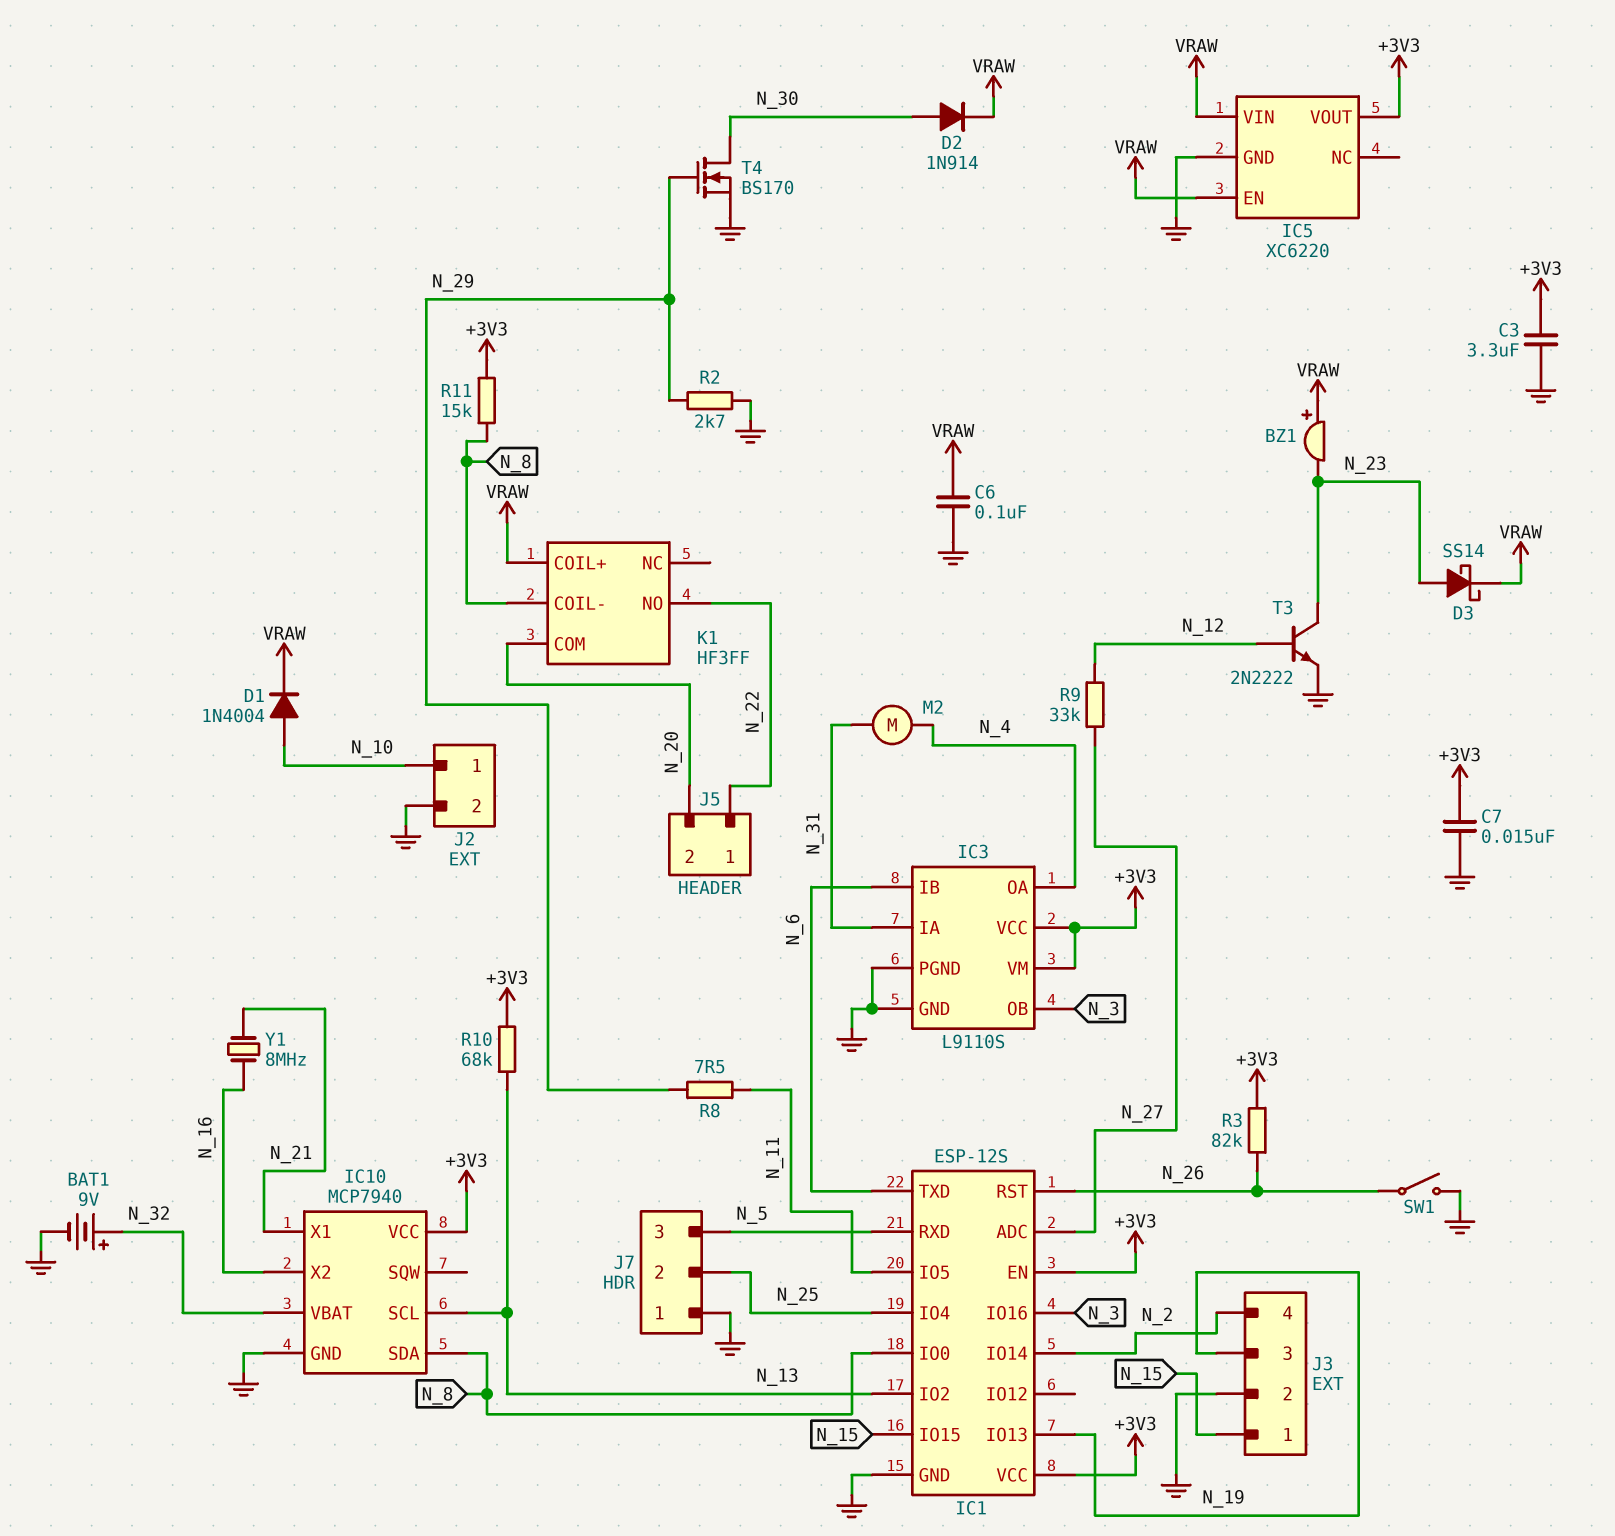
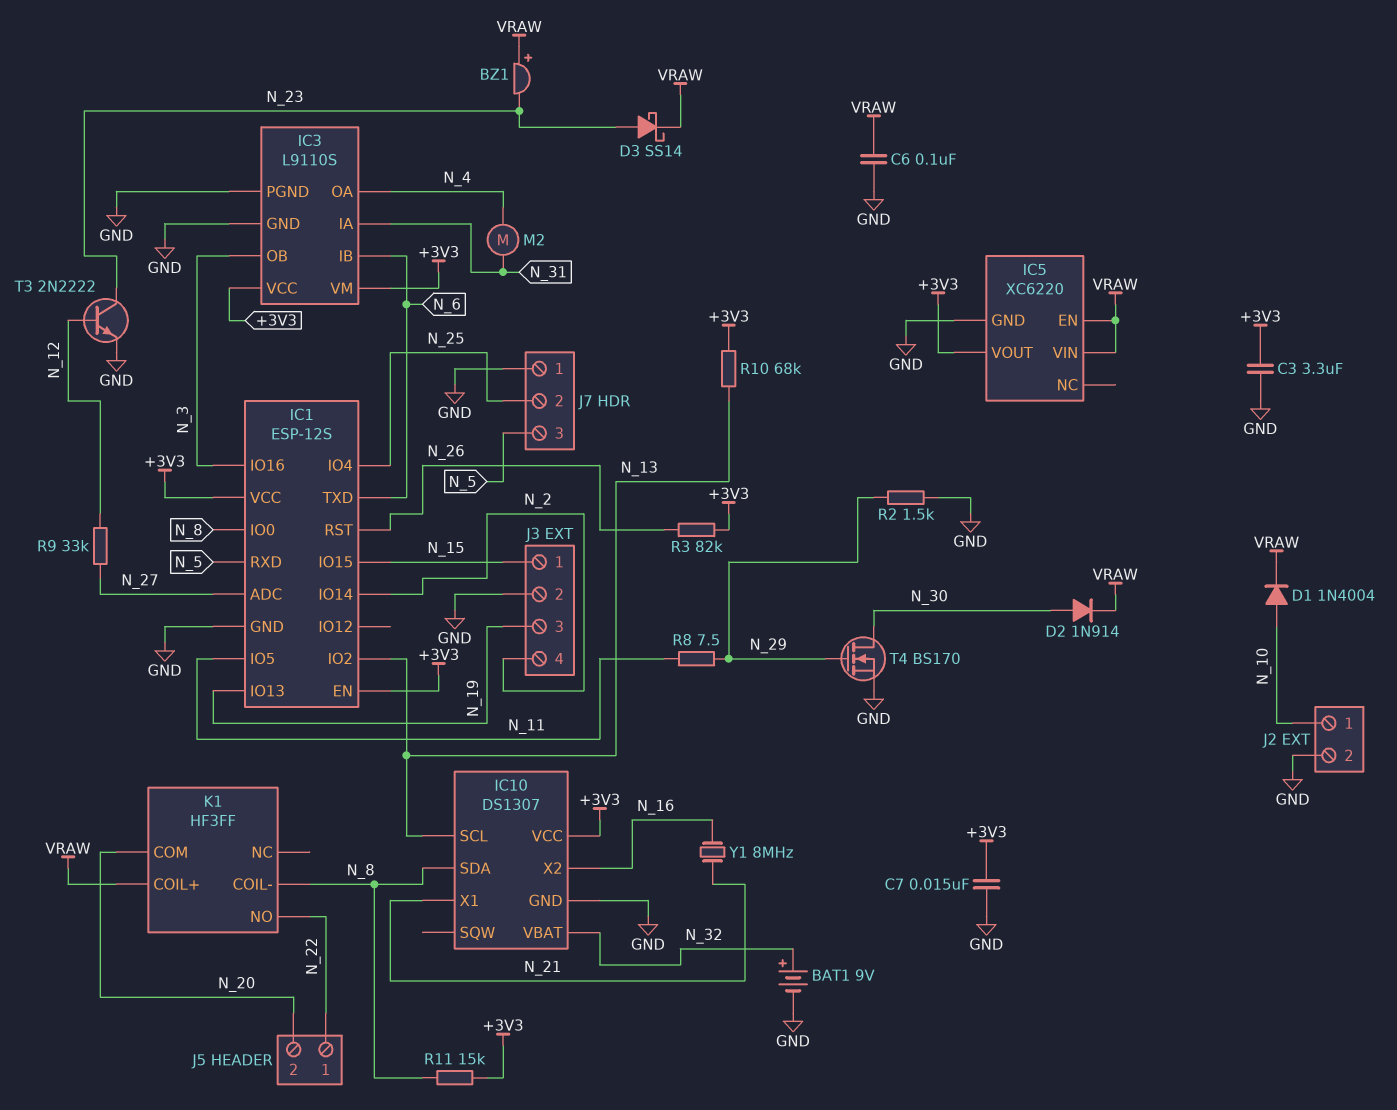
IC10: MCP7940 -> DS1307
R2: 2.7k (GND, N_29) -> 1.5k (GND, N_29)
SW1: switch (GND, N_26) -> none

